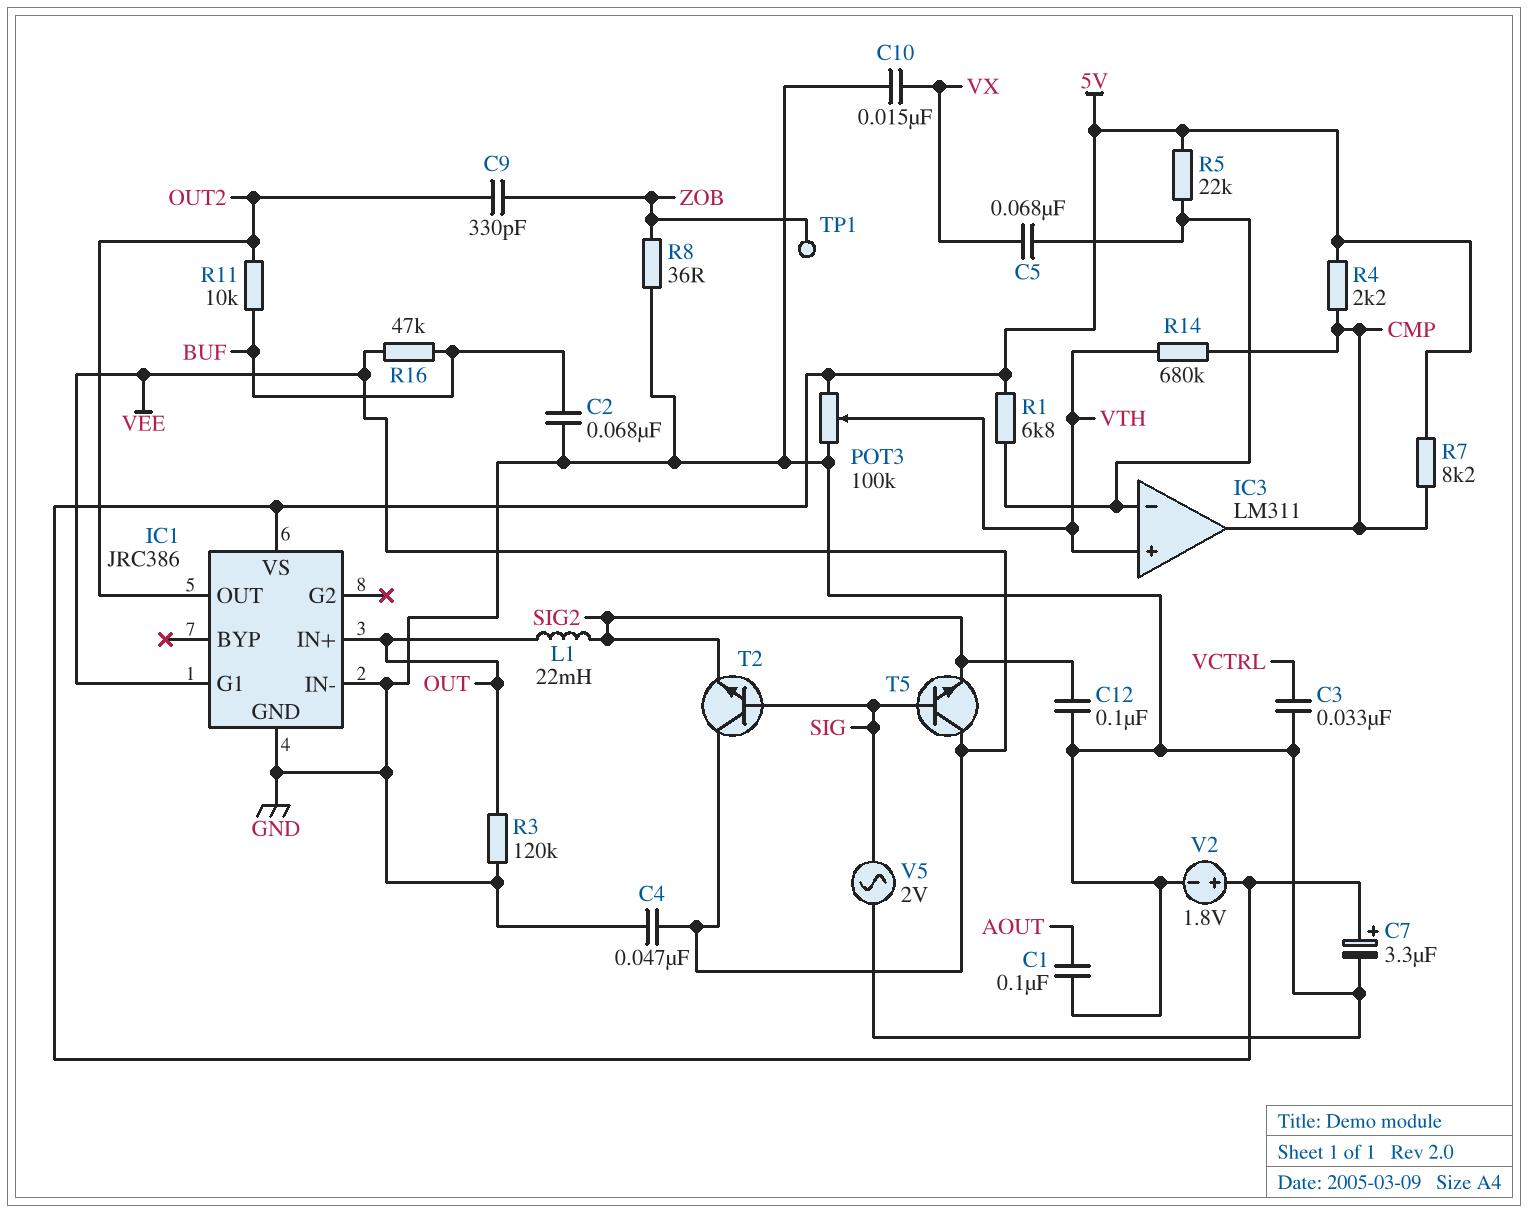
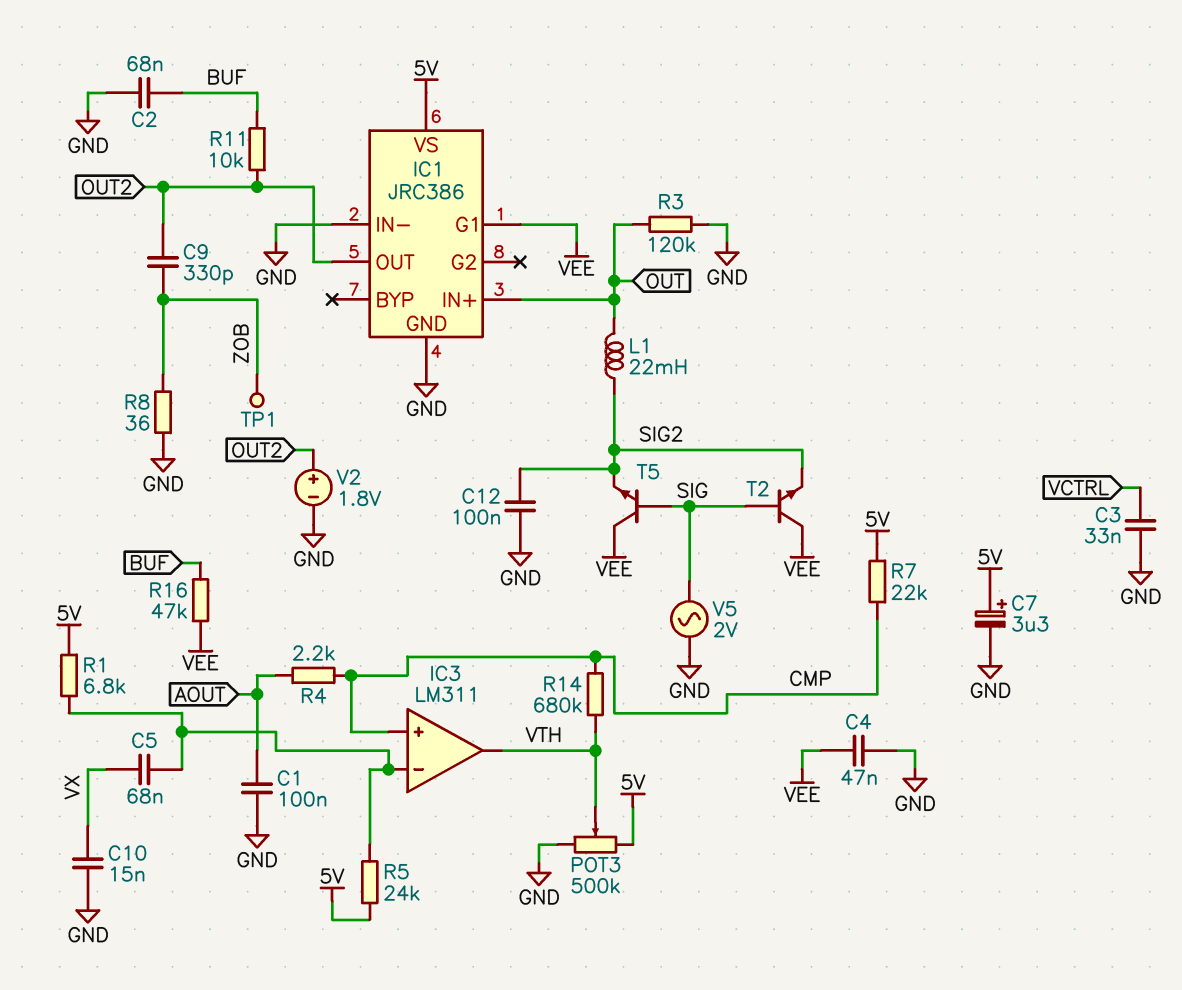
IC3 pin in+: VTH -> CMP
IC3 pin out: CMP -> VTH
POT3: 100k (5V, GND, wiper VTH) -> 500k (5V, GND, wiper VTH)
R4: 2.2k (5V, CMP) -> 2.2k (AOUT, CMP)
R5: 22k (5V, IC3/in-) -> 24k (5V, IC3/in-)
R7: 8.2k (5V, CMP) -> 22k (5V, CMP)
V2: 1.8V (plus 5V, minus GND) -> 1.8V (plus OUT2, minus GND)

